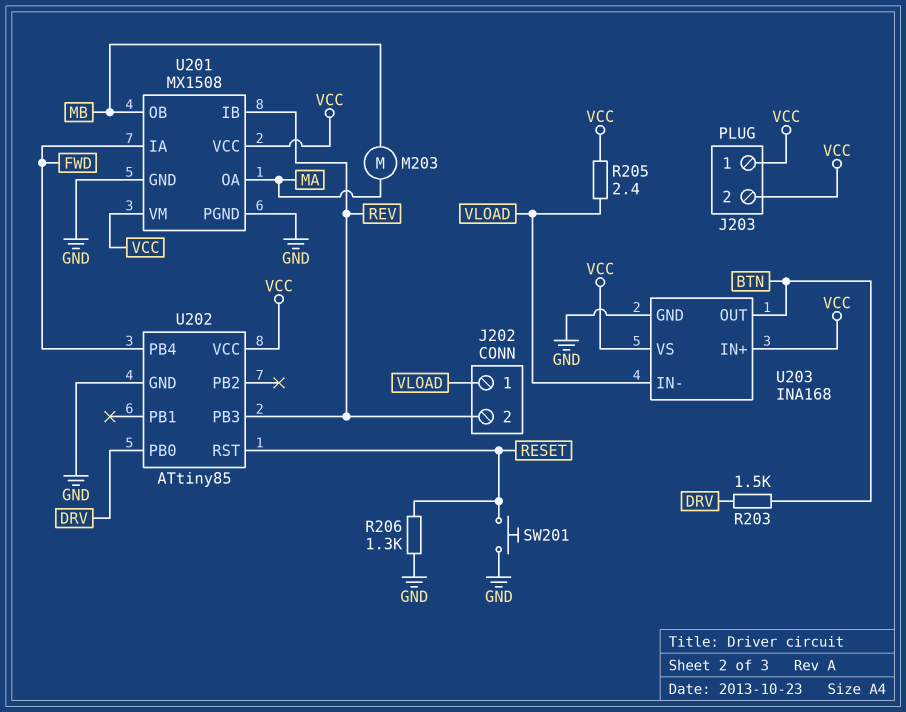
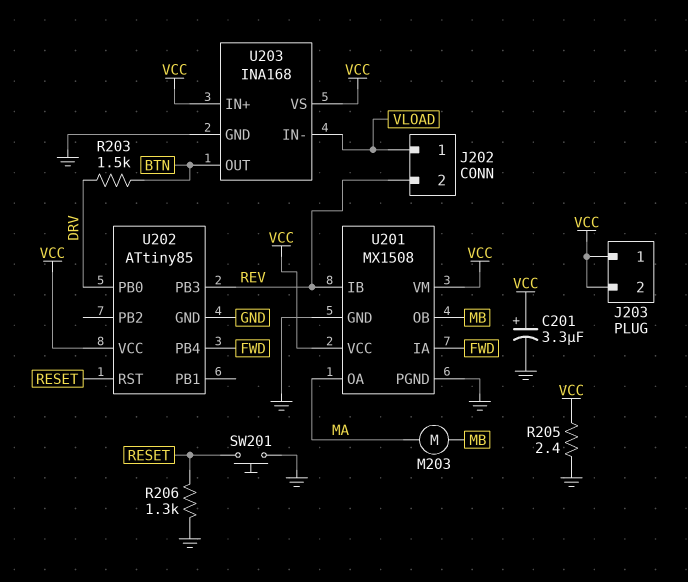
C201: none -> 3.3uF (plus VCC, minus GND)
R205: 2.4 (VCC, VLOAD) -> 2.4 (GND, VCC)

